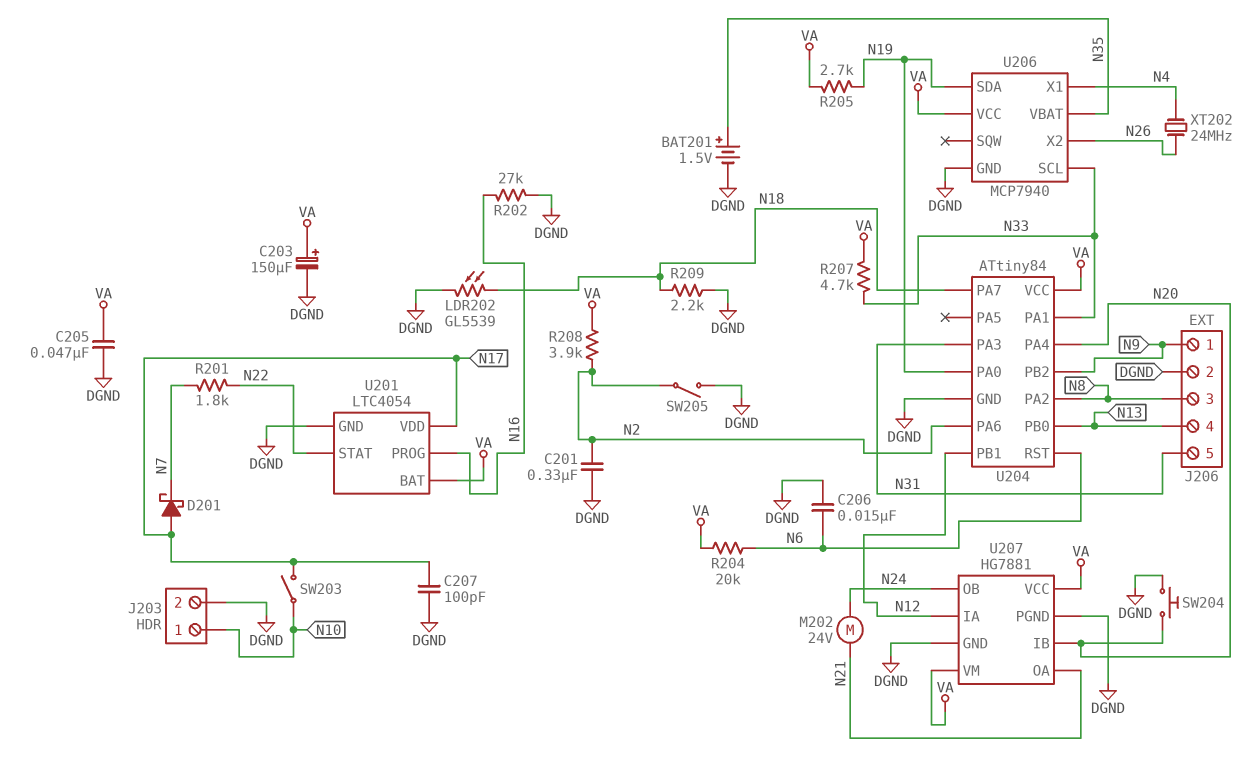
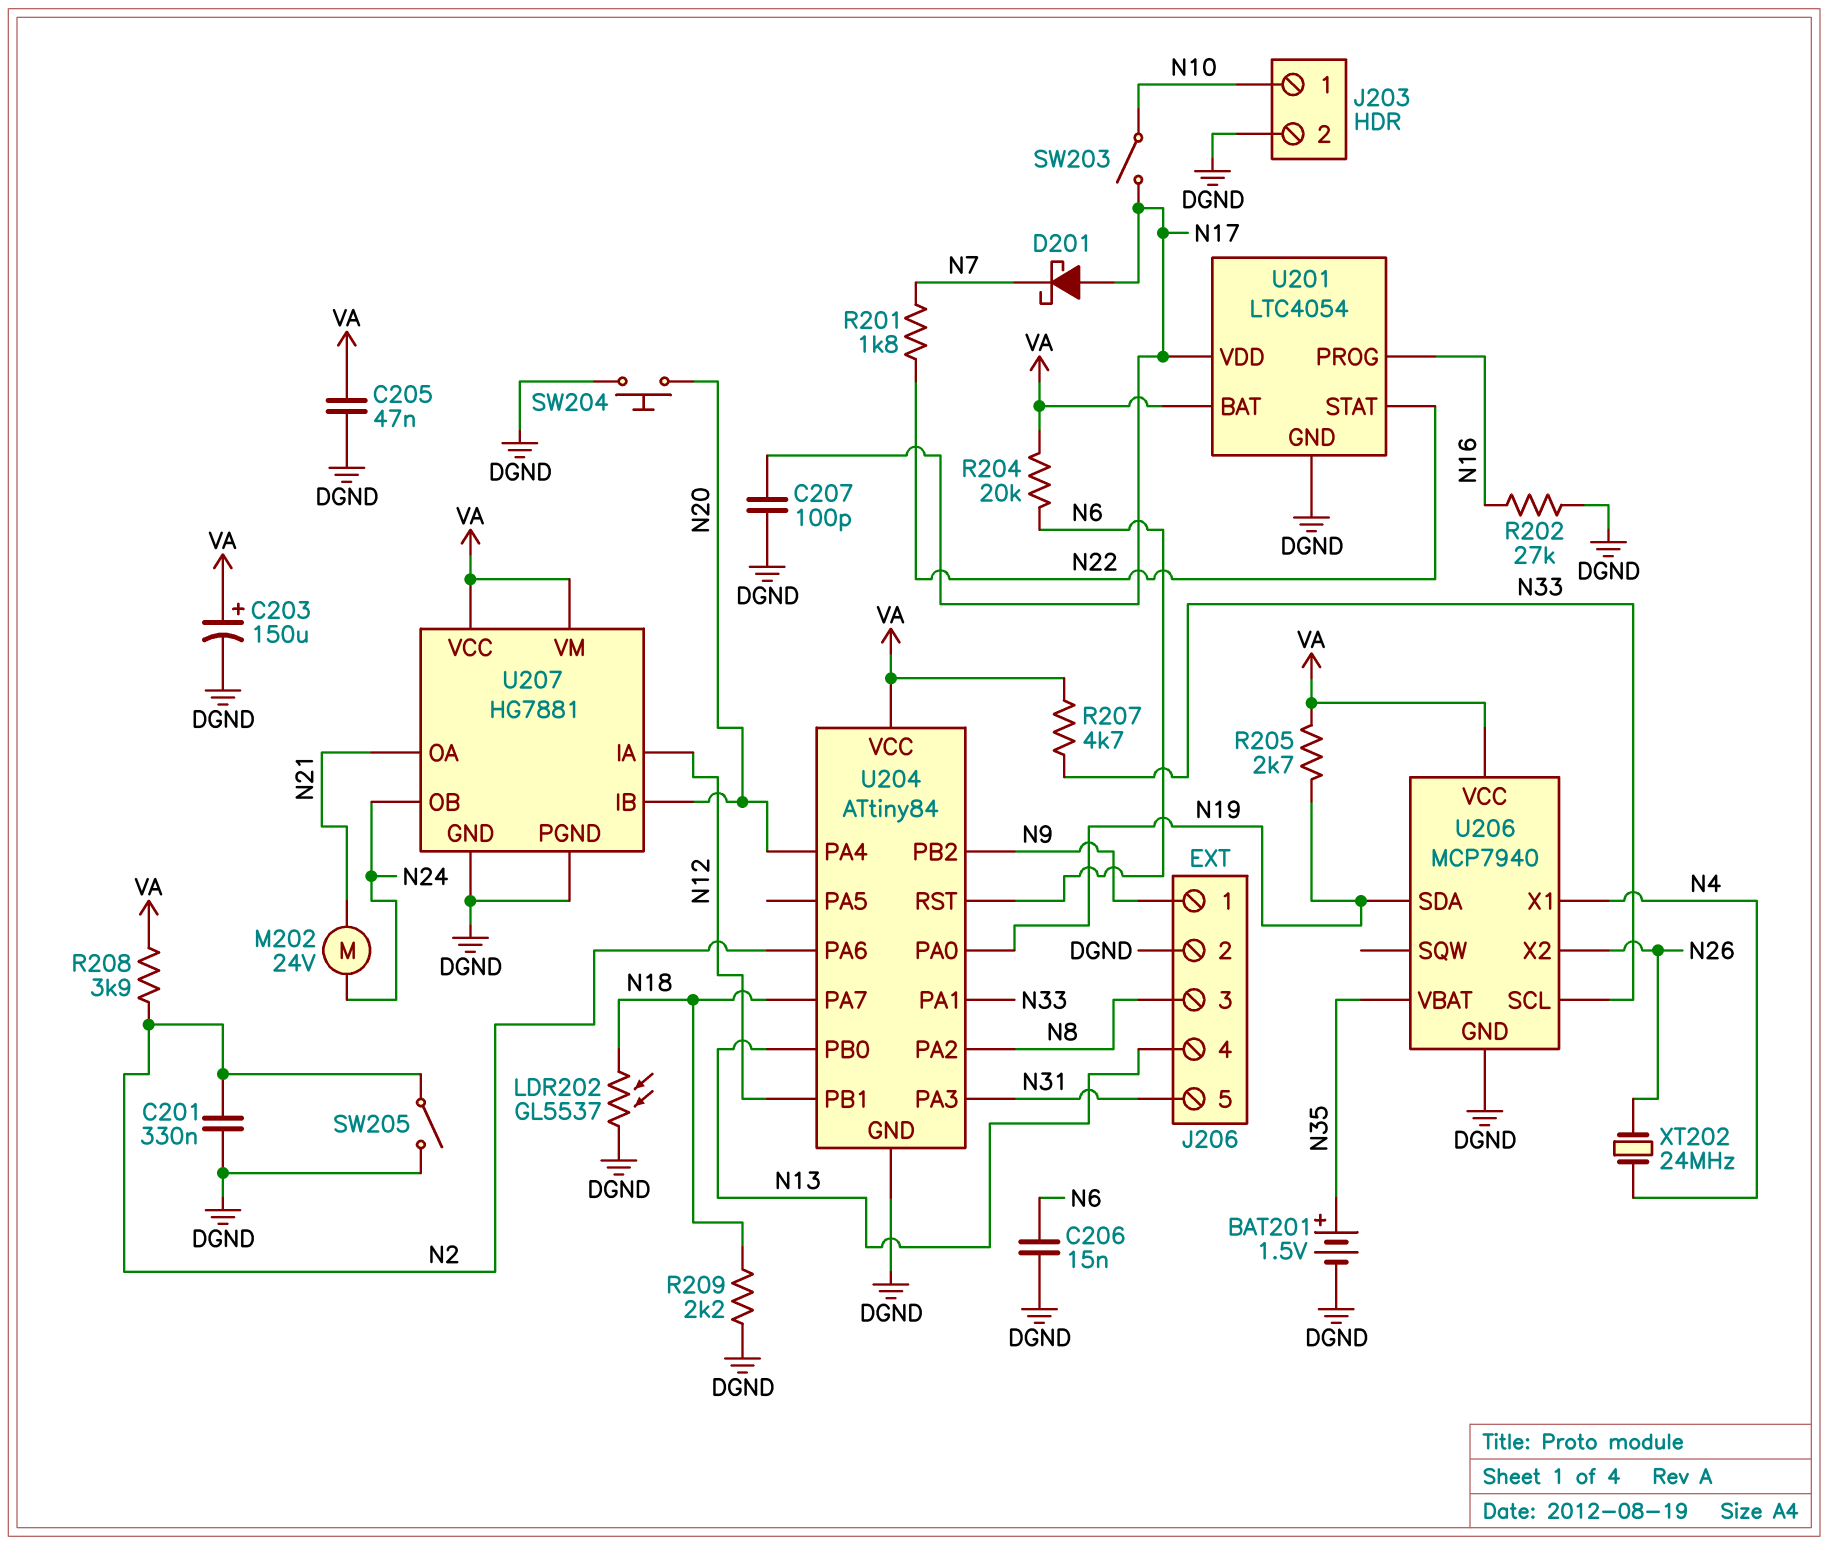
LDR202: GL5539 (DGND, N18) -> GL5537 (DGND, N18)

